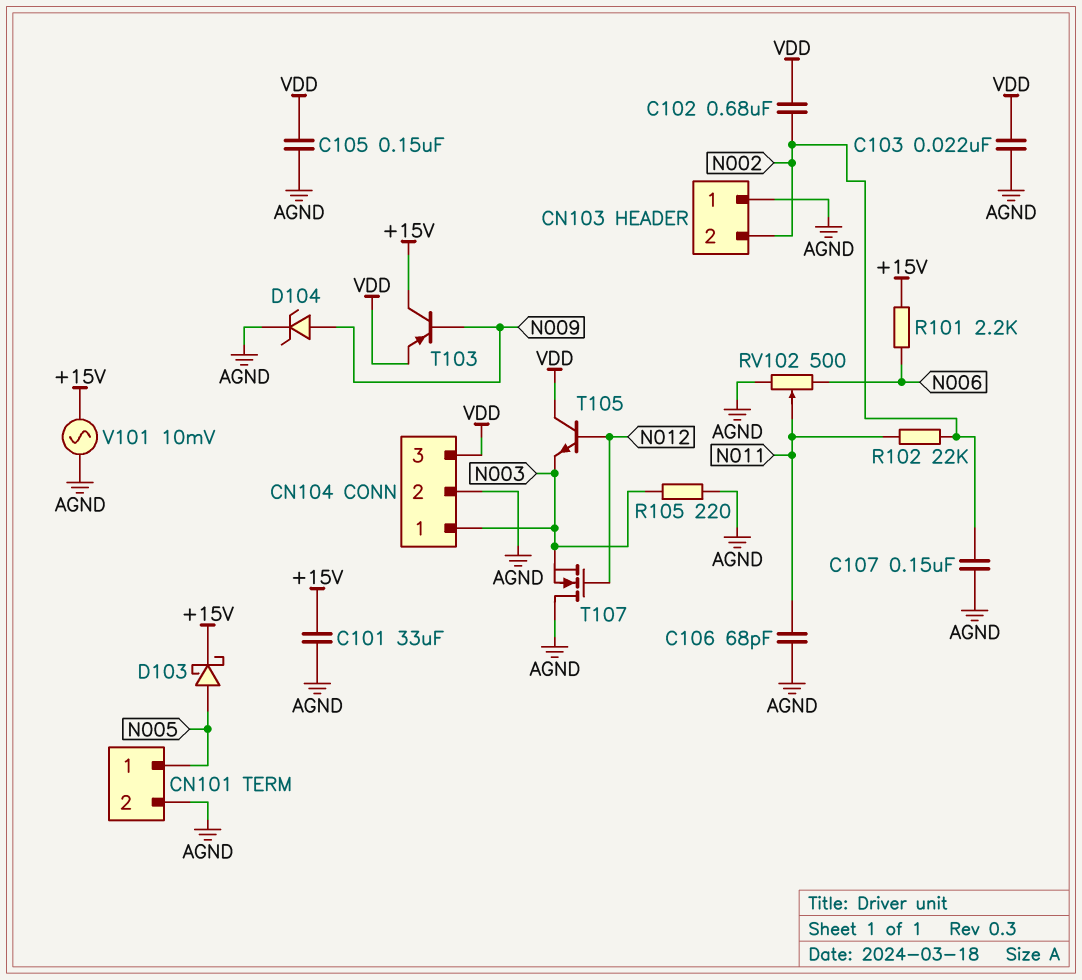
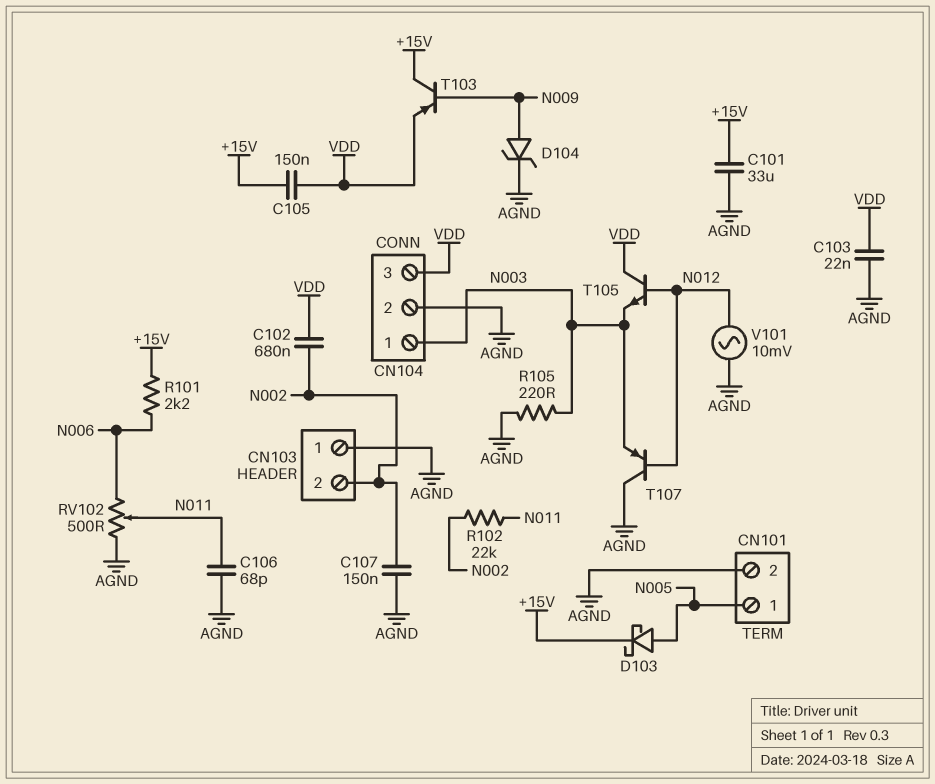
C105: 150nF (AGND, VDD) -> 150nF (+15V, VDD)
T107: NMOS (G N012, D AGND, S N003) -> PNP (B N012, C AGND, E N003)
V101: AC 10mV (+15V, AGND) -> AC 10mV (AGND, N012)

